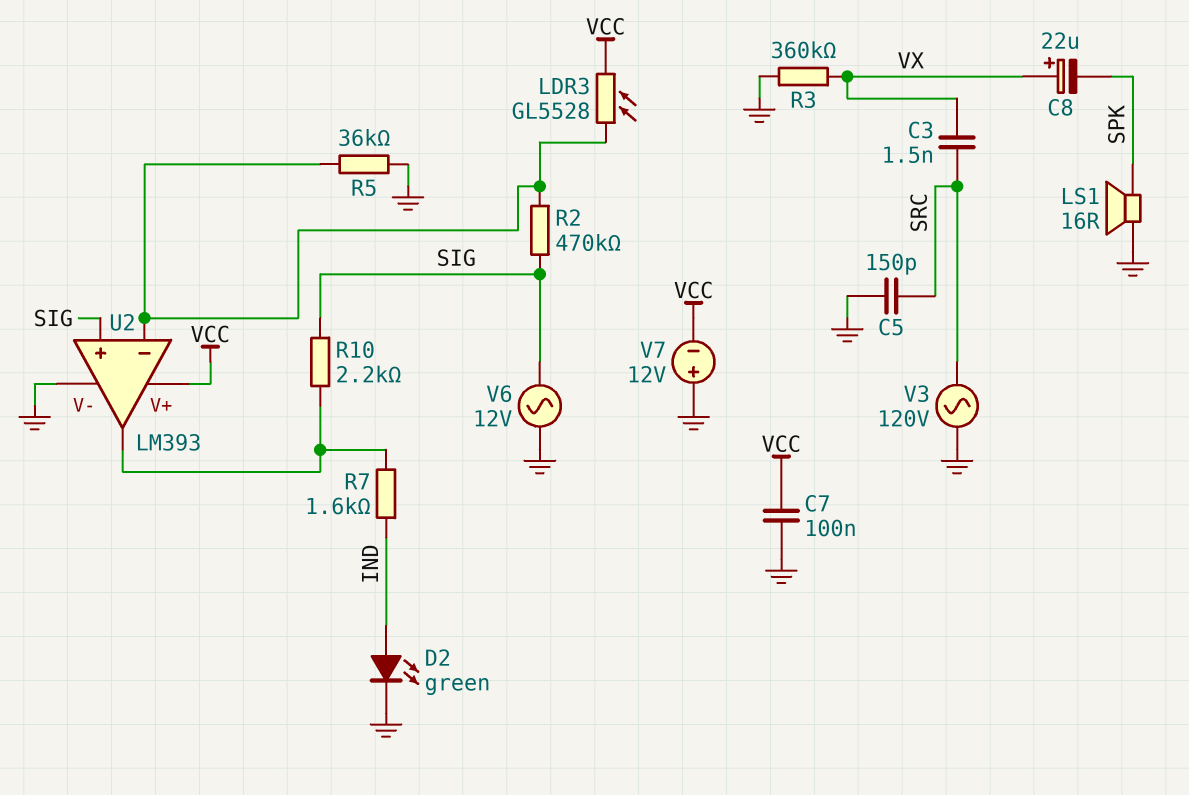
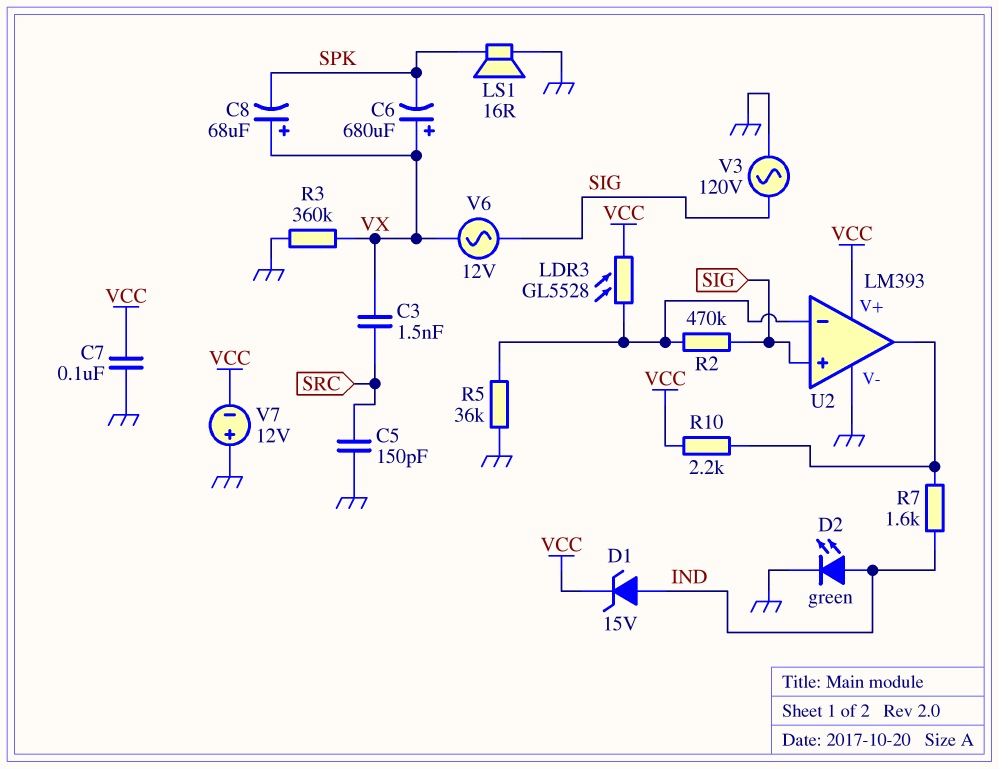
C6: none -> 680uF (plus VX, minus SPK)
C8: 22uF (plus VX, minus SPK) -> 68uF (plus VX, minus SPK)
D1: none -> zener 15V (A IND, K VCC)
R10: 2.2k (SIG, U2/out) -> 2.2k (U2/out, VCC)
V3: AC 120V (GND, SRC) -> AC 120V (GND, SIG)
V6: AC 12V (GND, SIG) -> AC 12V (SIG, VX)

